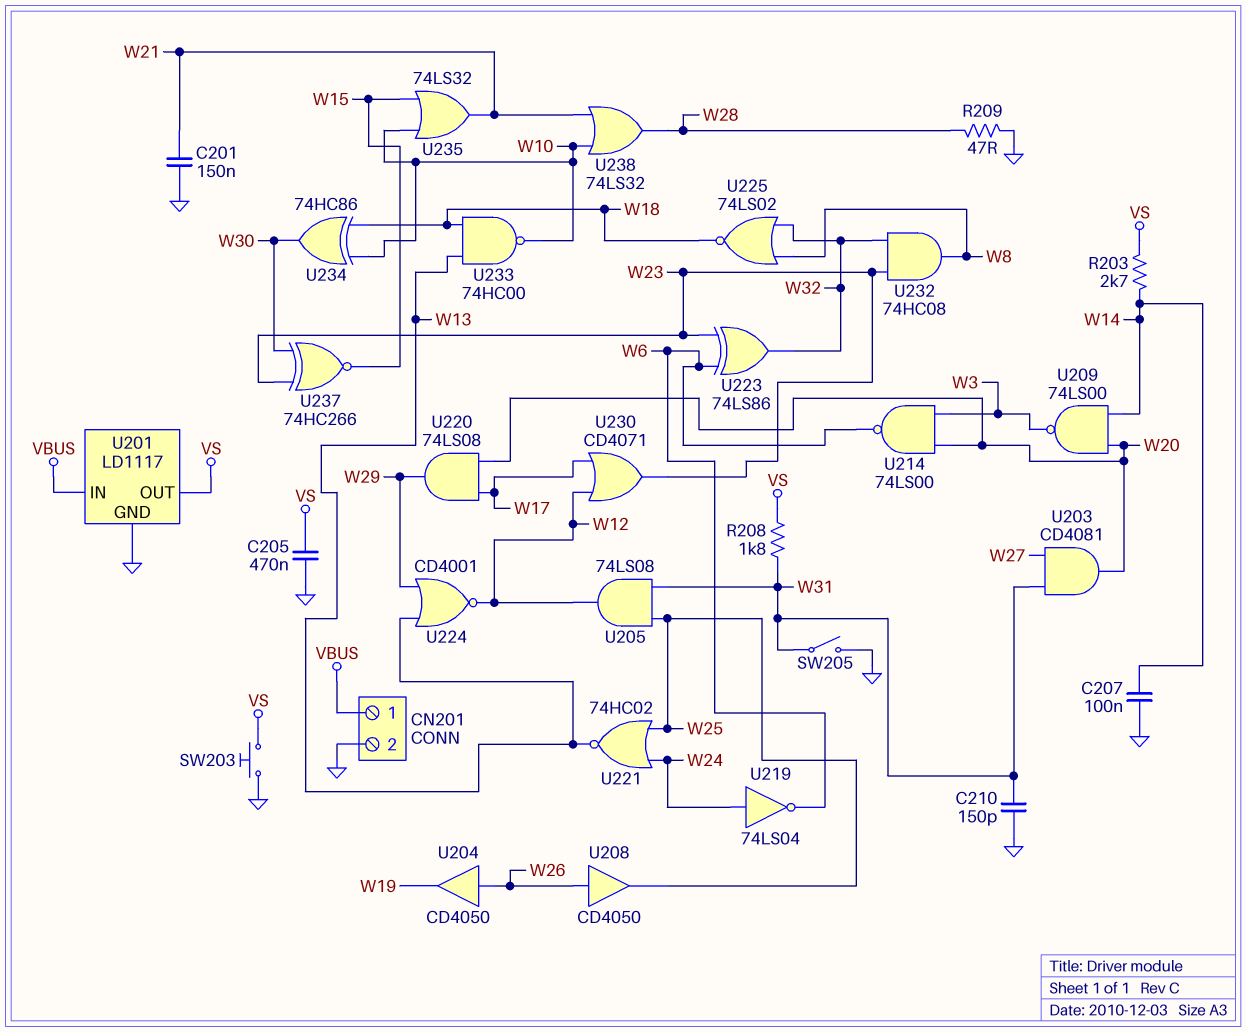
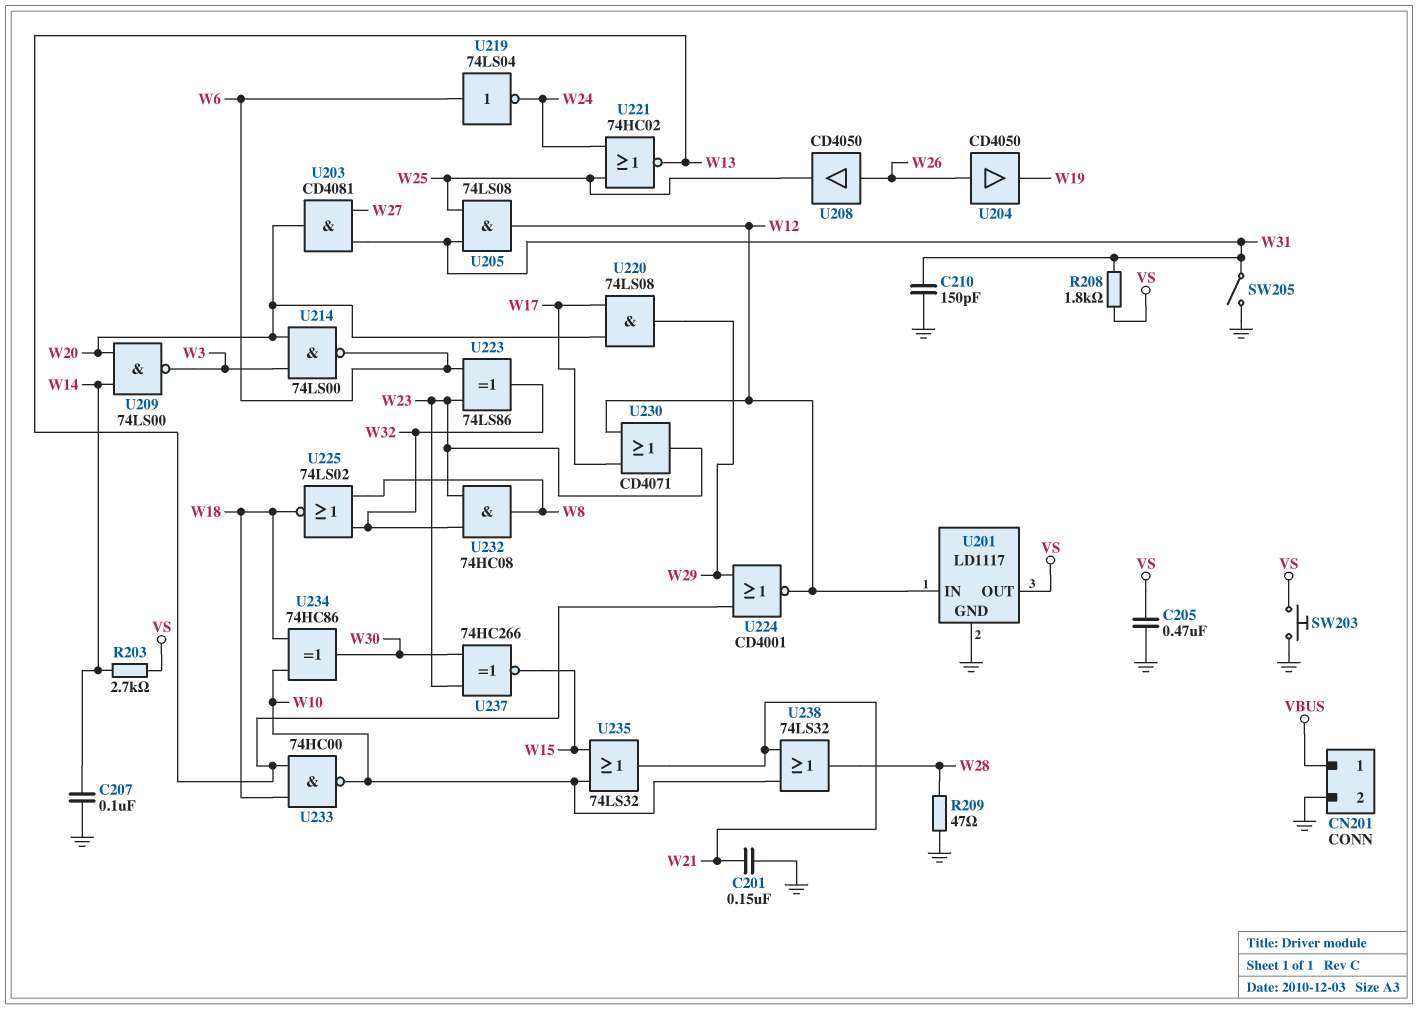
U201 pin IN: VBUS -> W12
U219: NOT 74LS04 (in W24, out W6) -> NOT 74LS04 (in W6, out W24)

